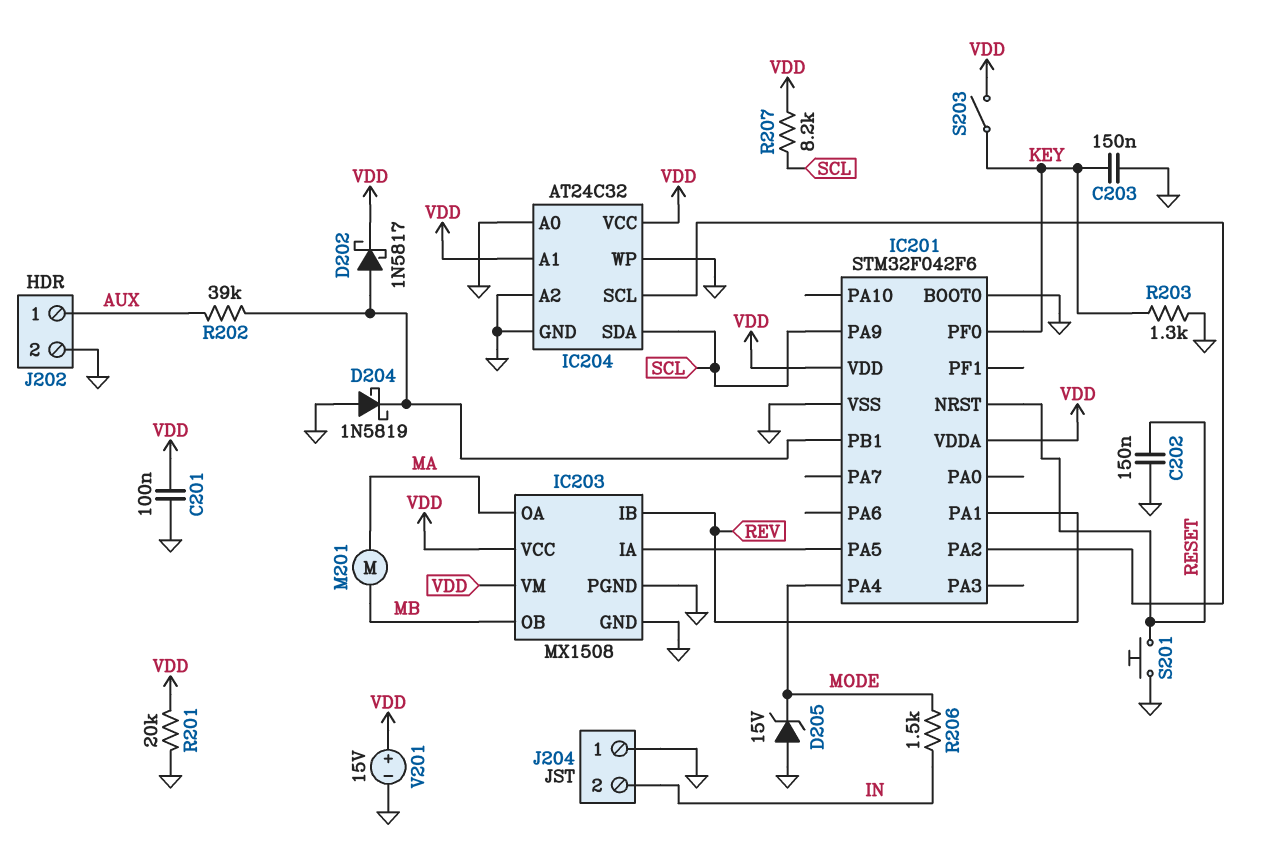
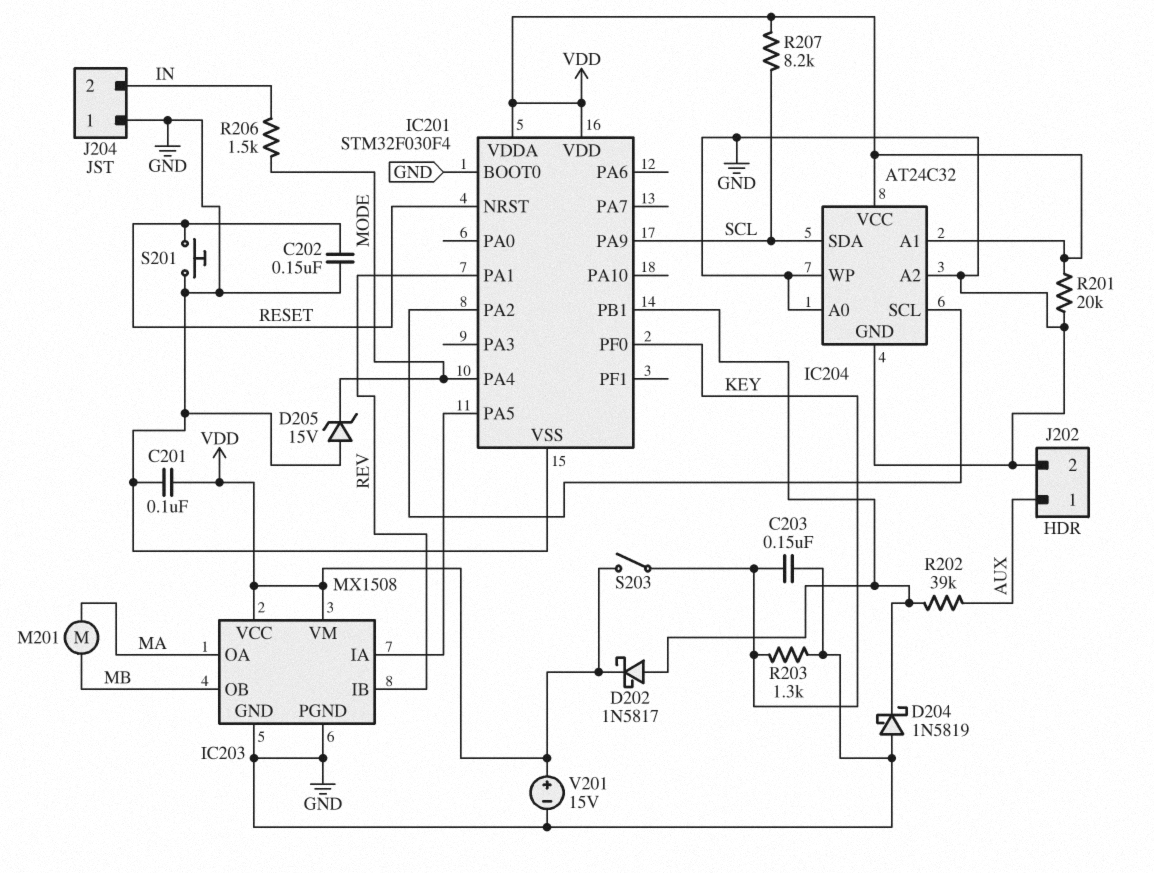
IC201: STM32F042F6 -> STM32F030F4

